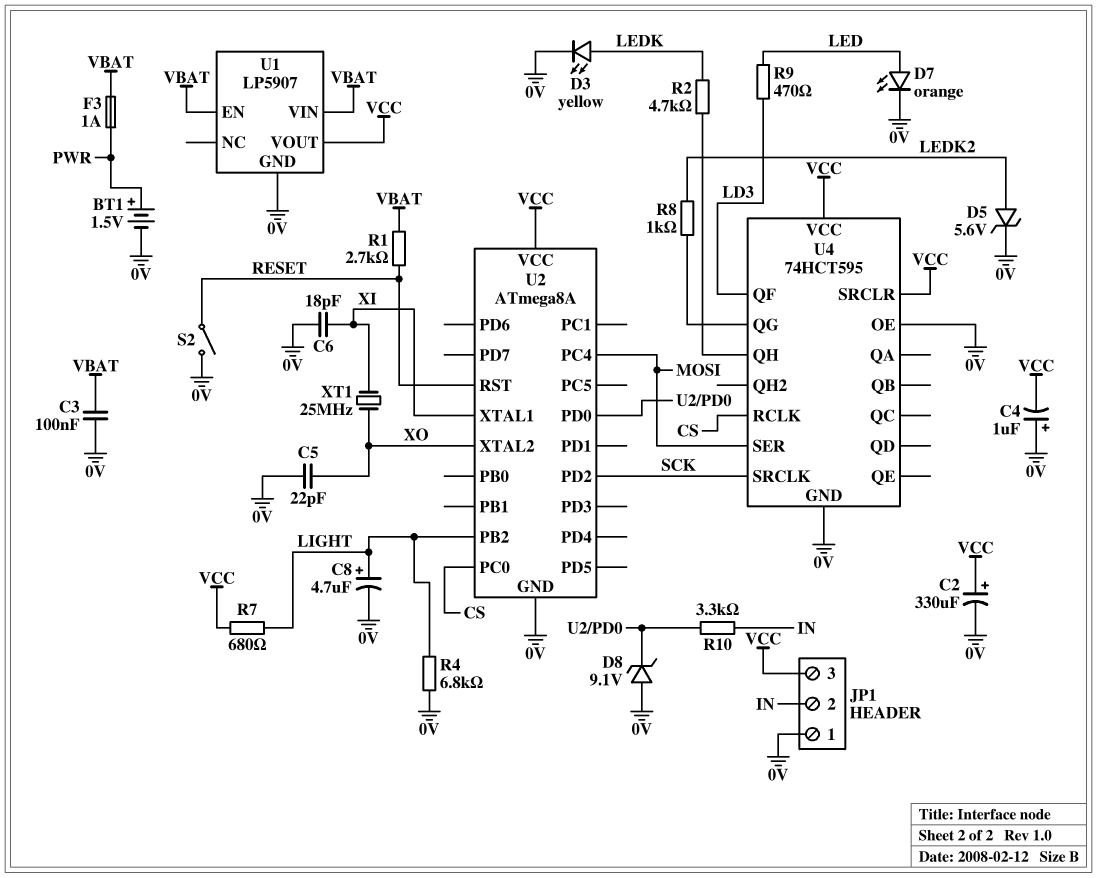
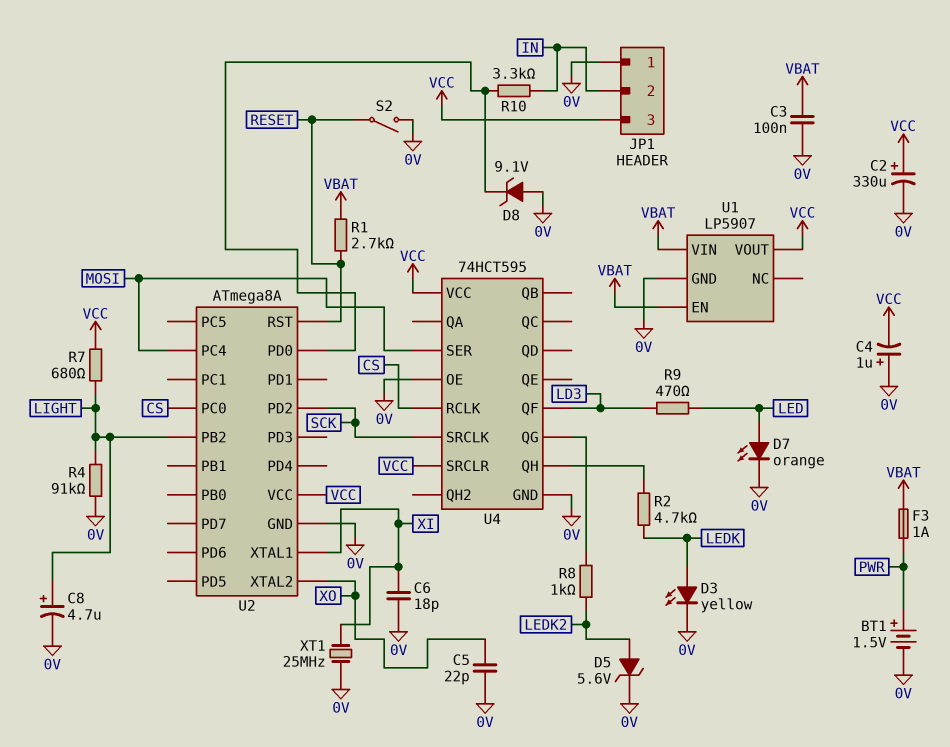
R4: 6.8k (0V, LIGHT) -> 91k (0V, LIGHT)
XT1: 25MHz (XI, XO) -> 25MHz (0V, XI)

